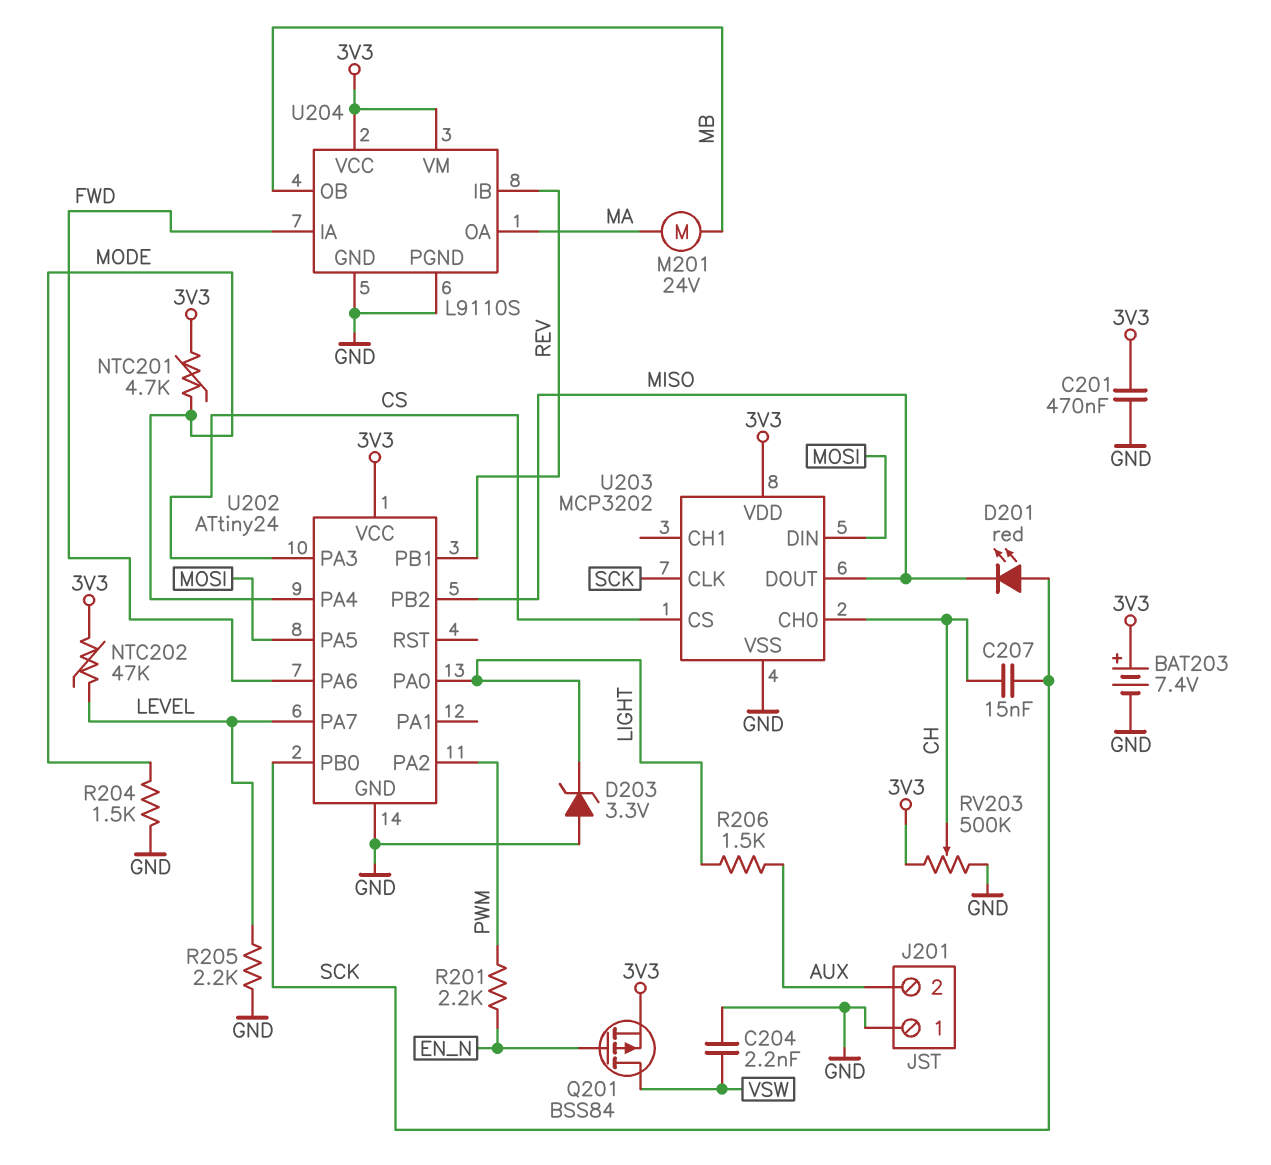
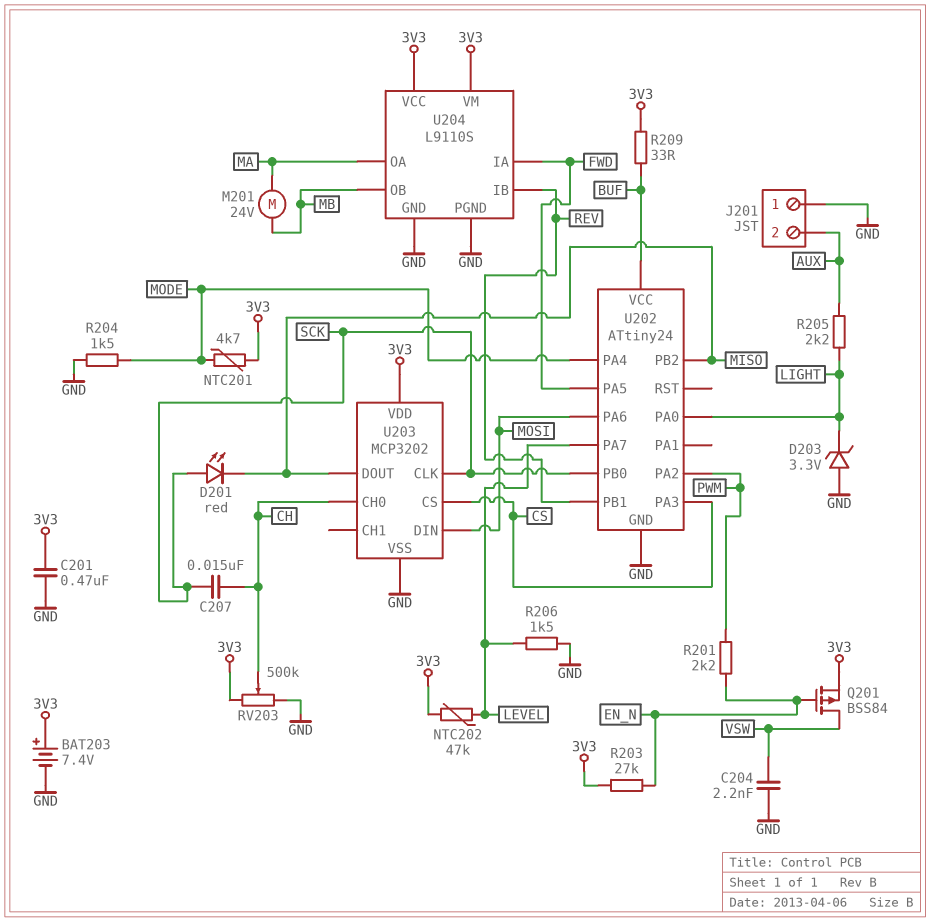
R203: none -> 27k (3V3, EN_N)
R205: 2.2k (GND, LEVEL) -> 2.2k (AUX, LIGHT)
R206: 1.5k (AUX, LIGHT) -> 1.5k (GND, LEVEL)
R209: none -> 33 (3V3, BUF)
U202 pin PA5: MOSI -> FWD
U202 pin PA6: FWD -> MOSI
U202 pin VCC: 3V3 -> BUF

